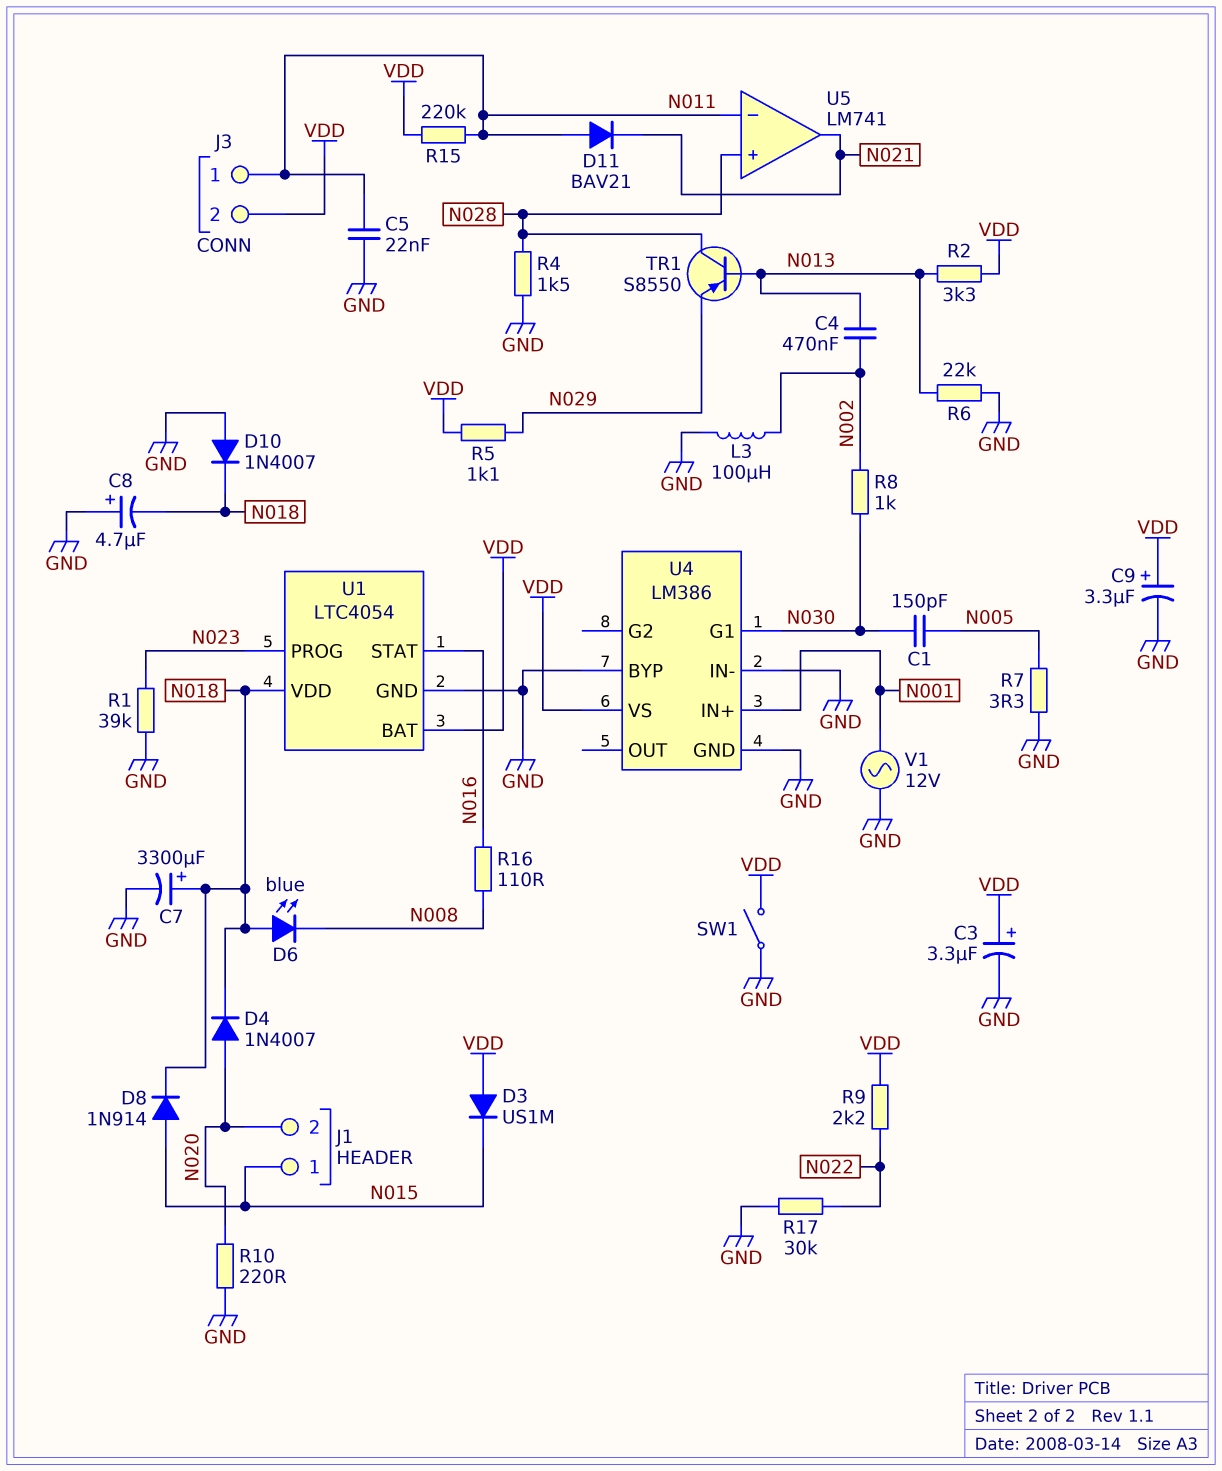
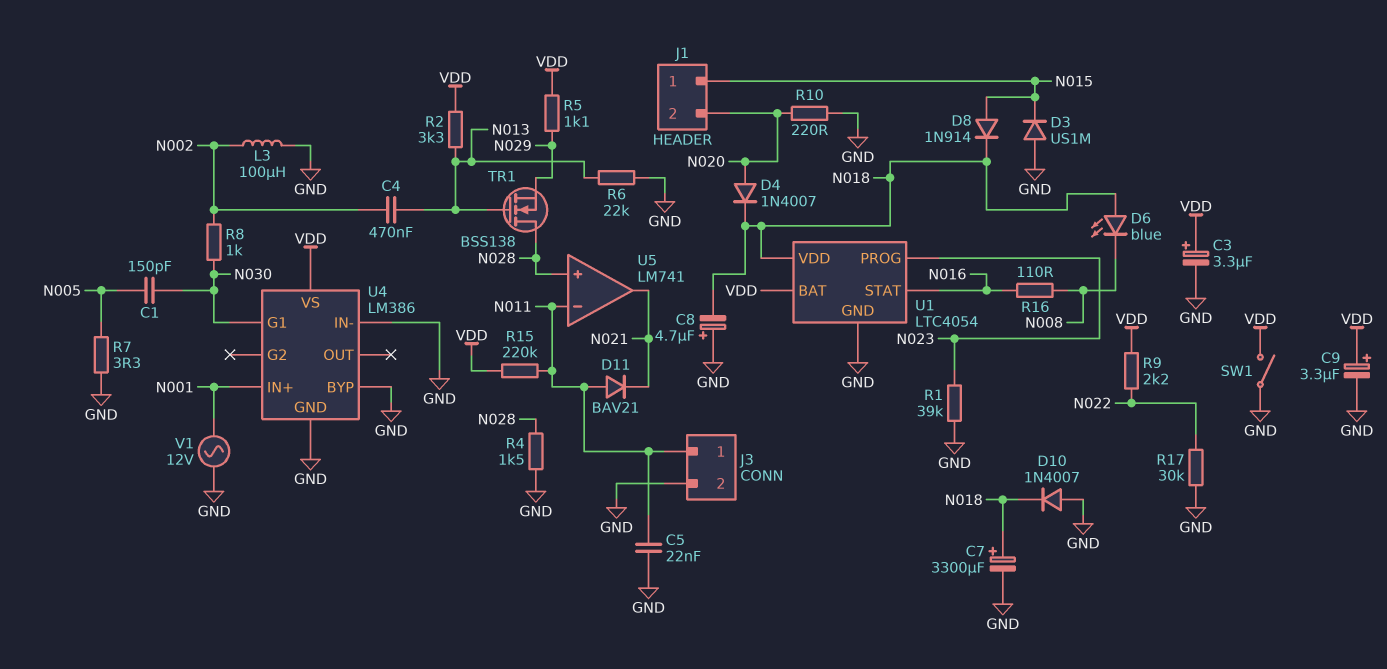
D3: diode US1M (A VDD, K N015) -> diode US1M (A GND, K N015)
J3 pin 2: VDD -> GND
TR1: PNP S8550 (B N013, C N028, E N029) -> NMOS BSS138 (G N013, D N028, S N029)

